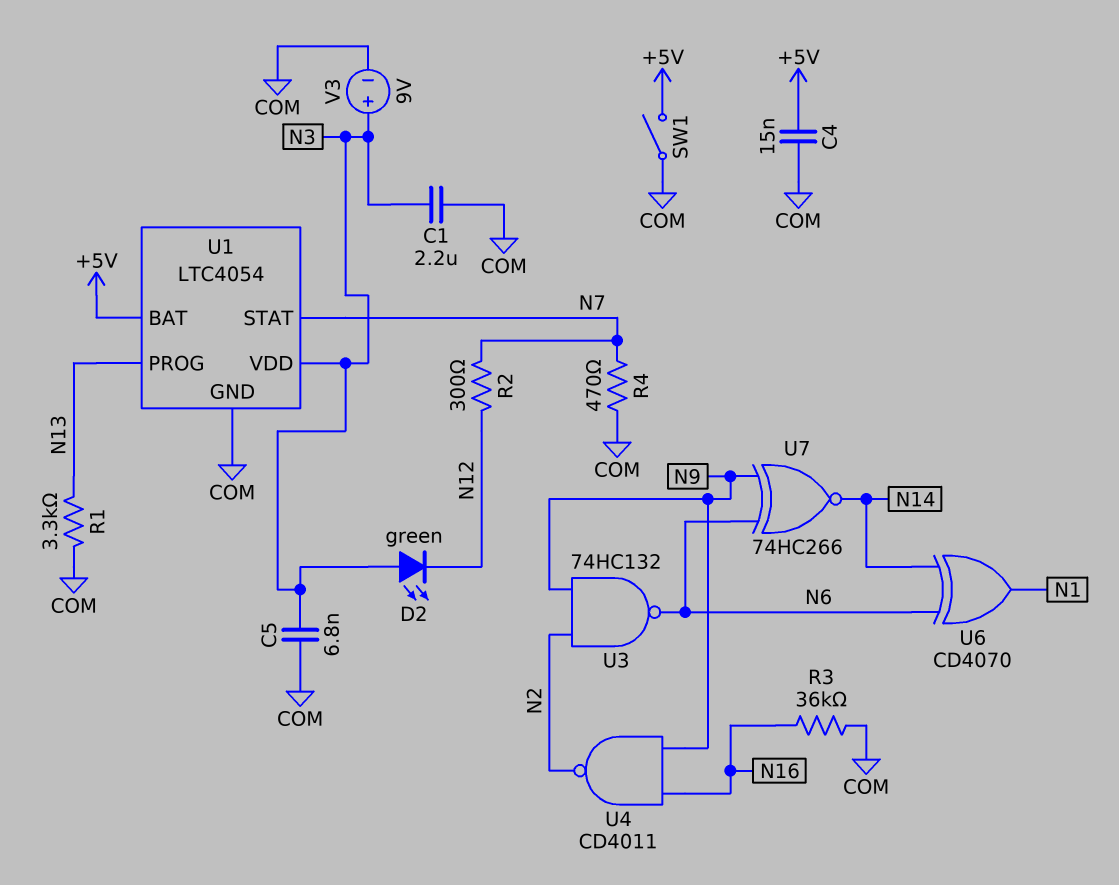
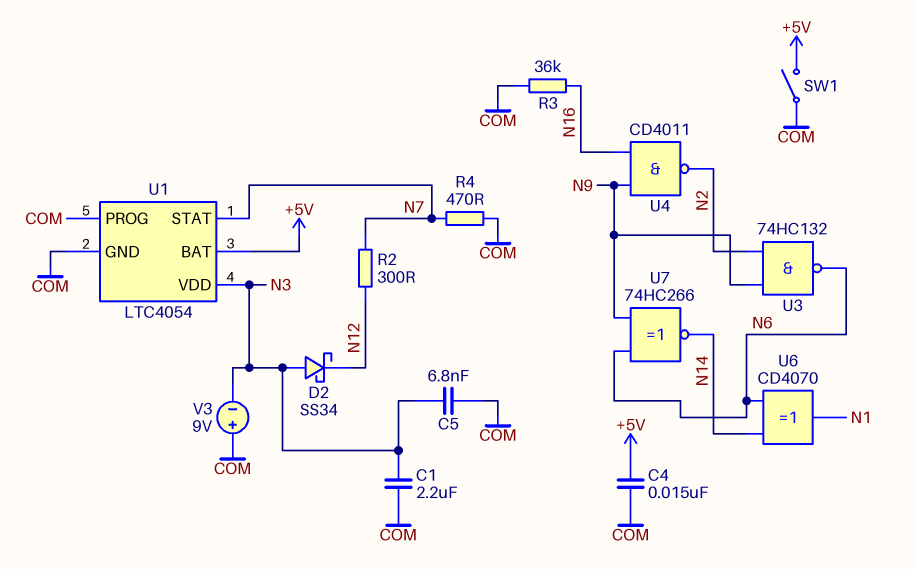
D2: LED green (A N3, K N12) -> schottky SS34 (A N3, K N12)
R1: 3.3k (COM, N13) -> none
U1 pin PROG: N13 -> COM
V3: 9V (plus N3, minus COM) -> 9V (plus COM, minus N3)

